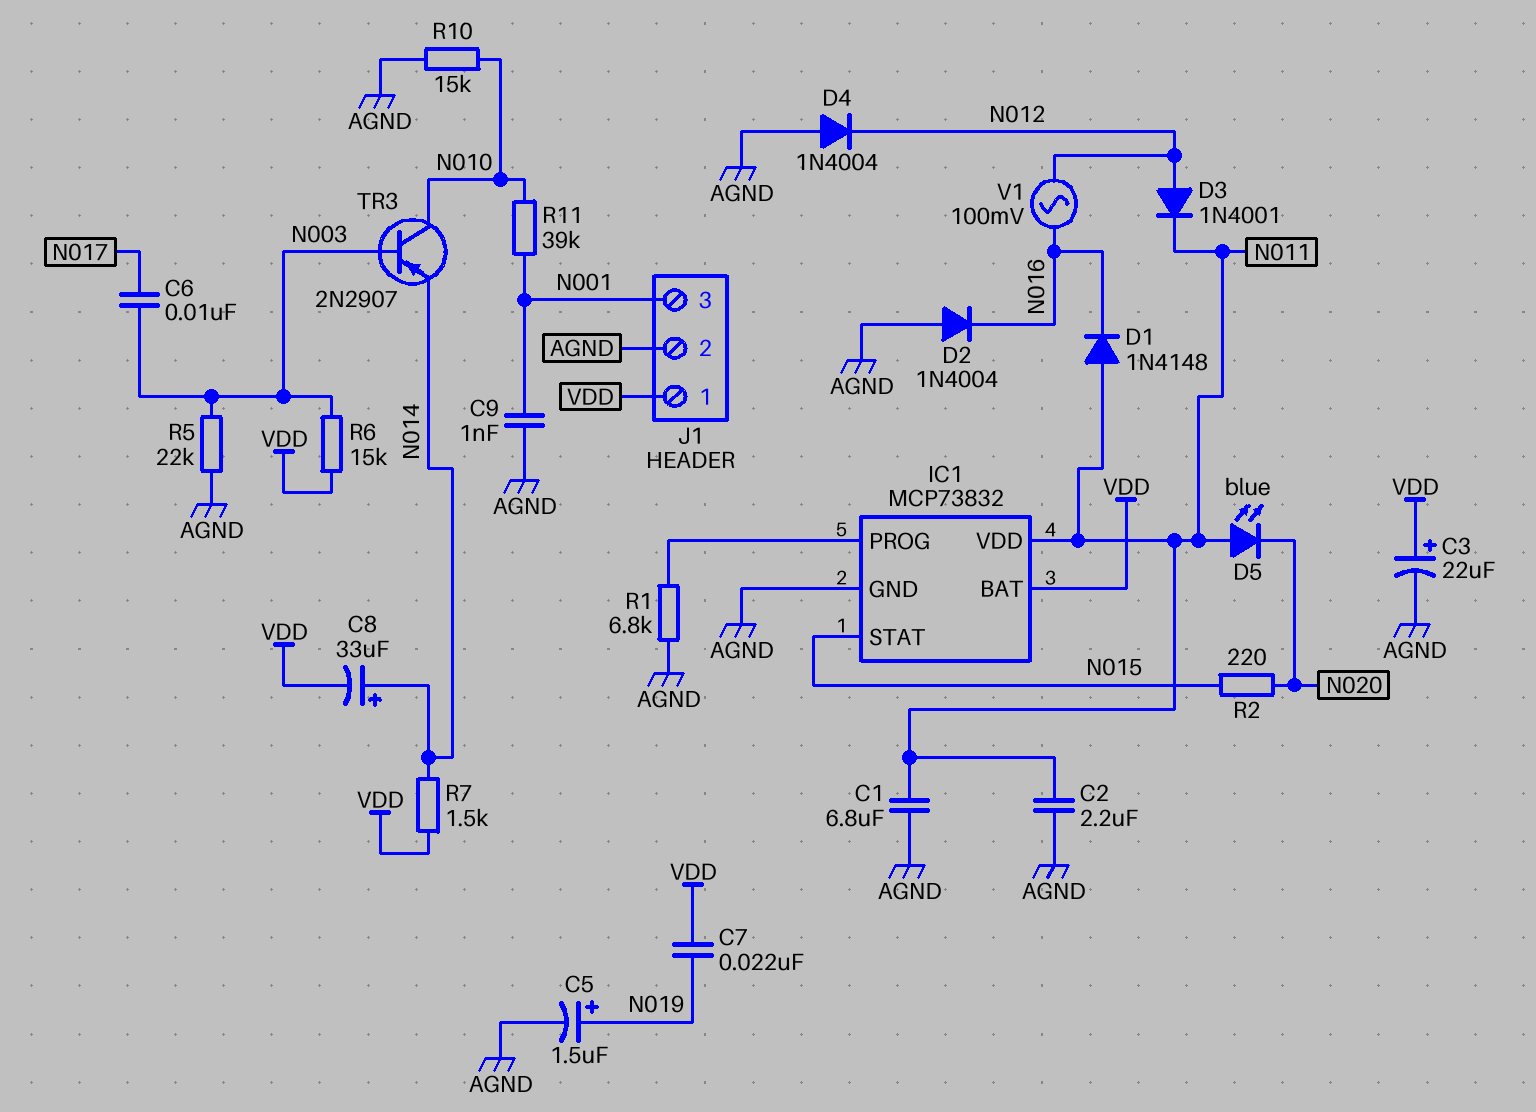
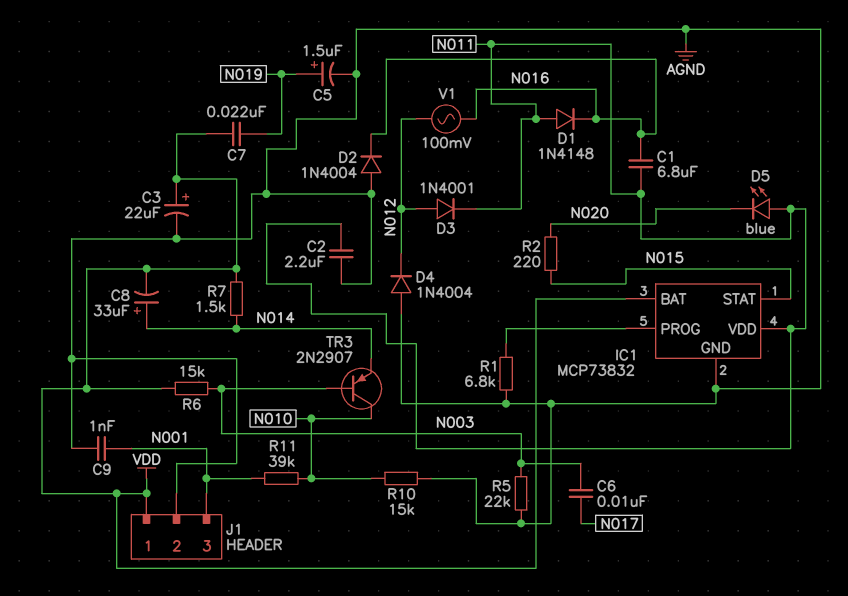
C1: 6.8uF (AGND, N011) -> 6.8uF (N011, N016)

